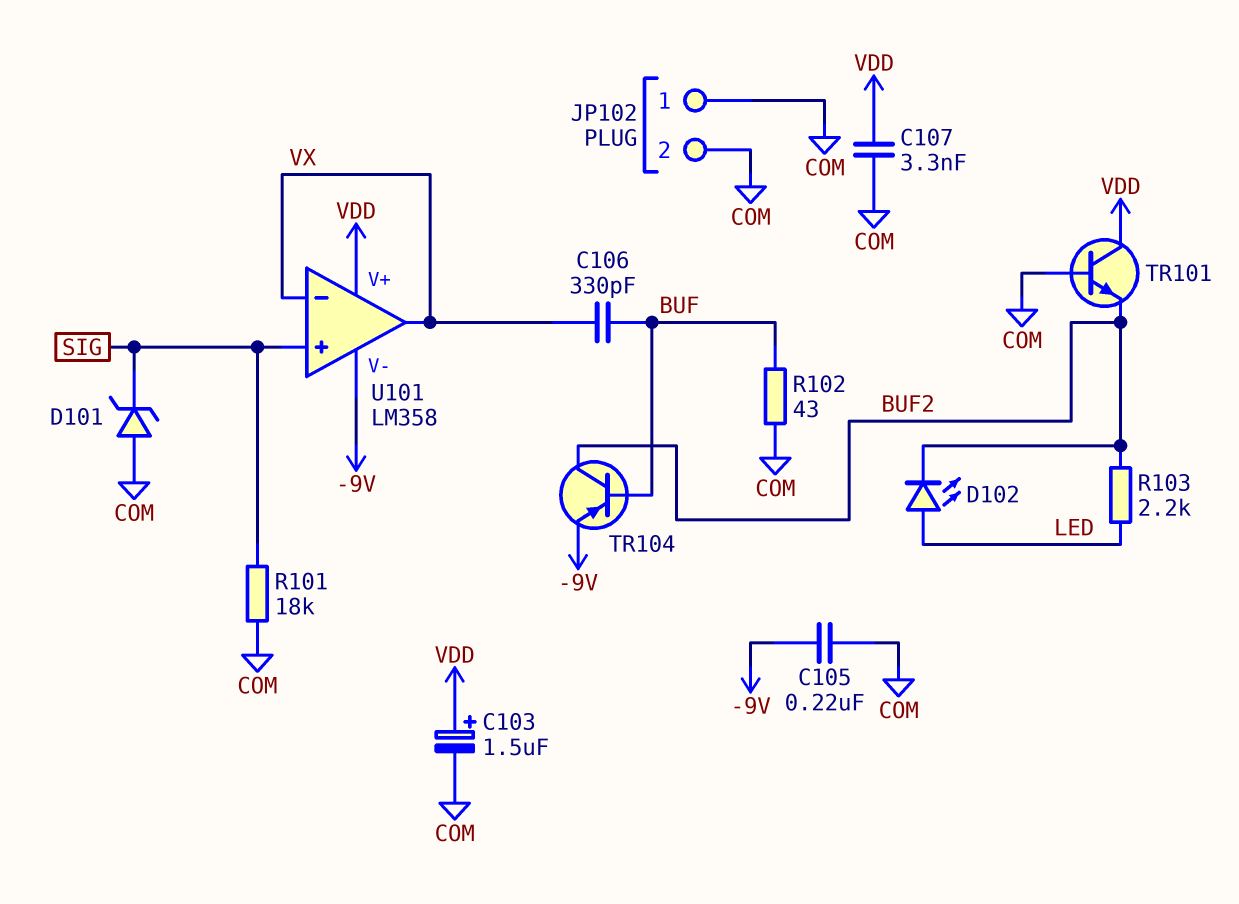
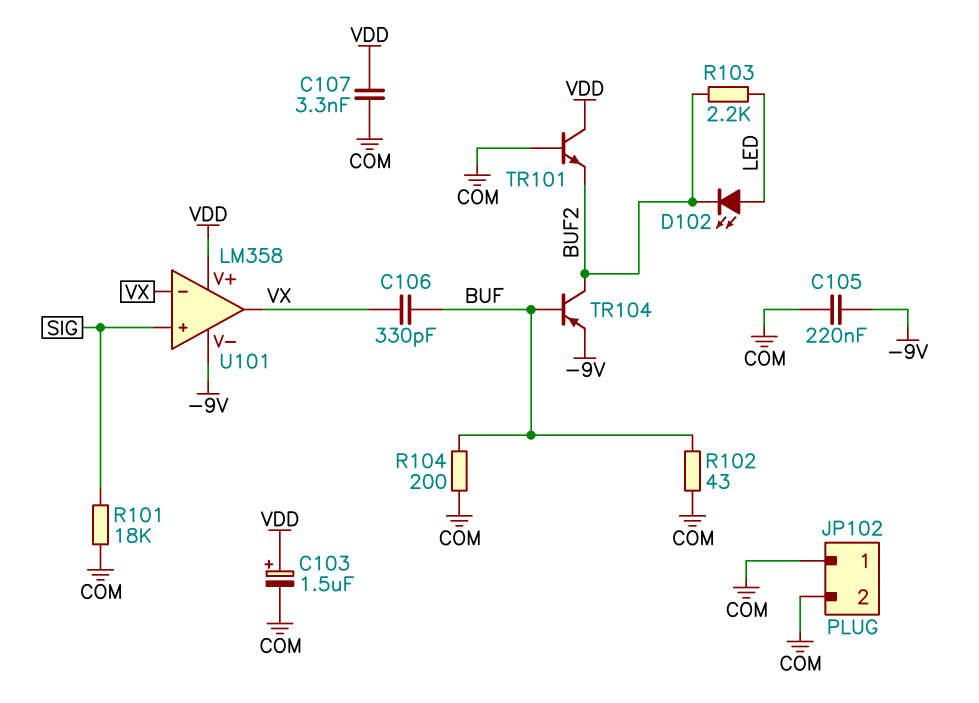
D101: zener (A COM, K SIG) -> none
R104: none -> 200 (BUF, COM)

